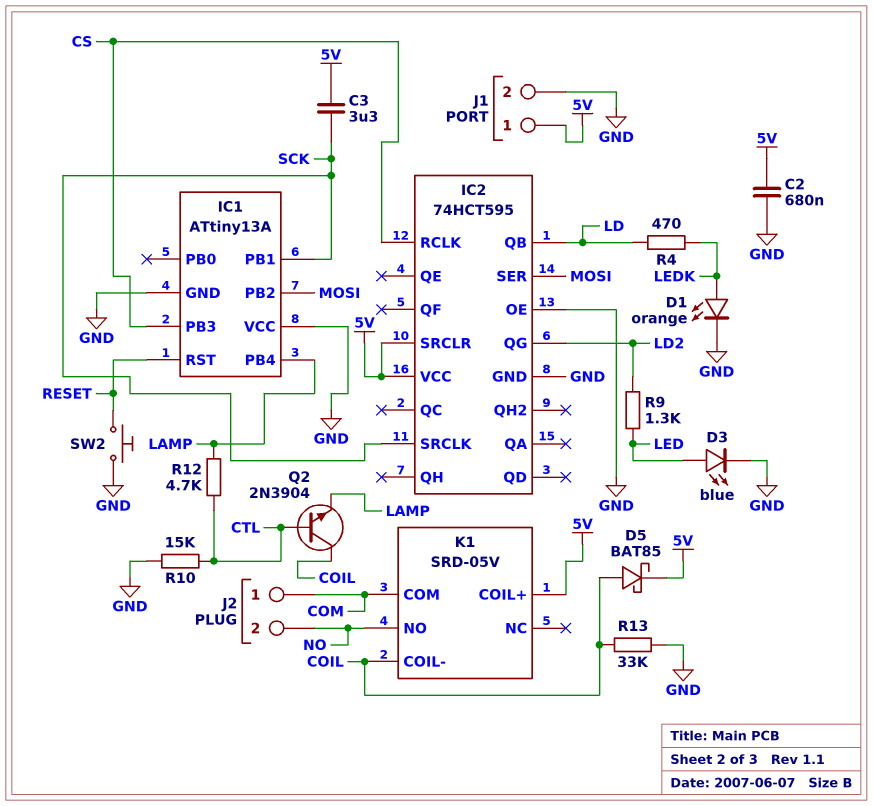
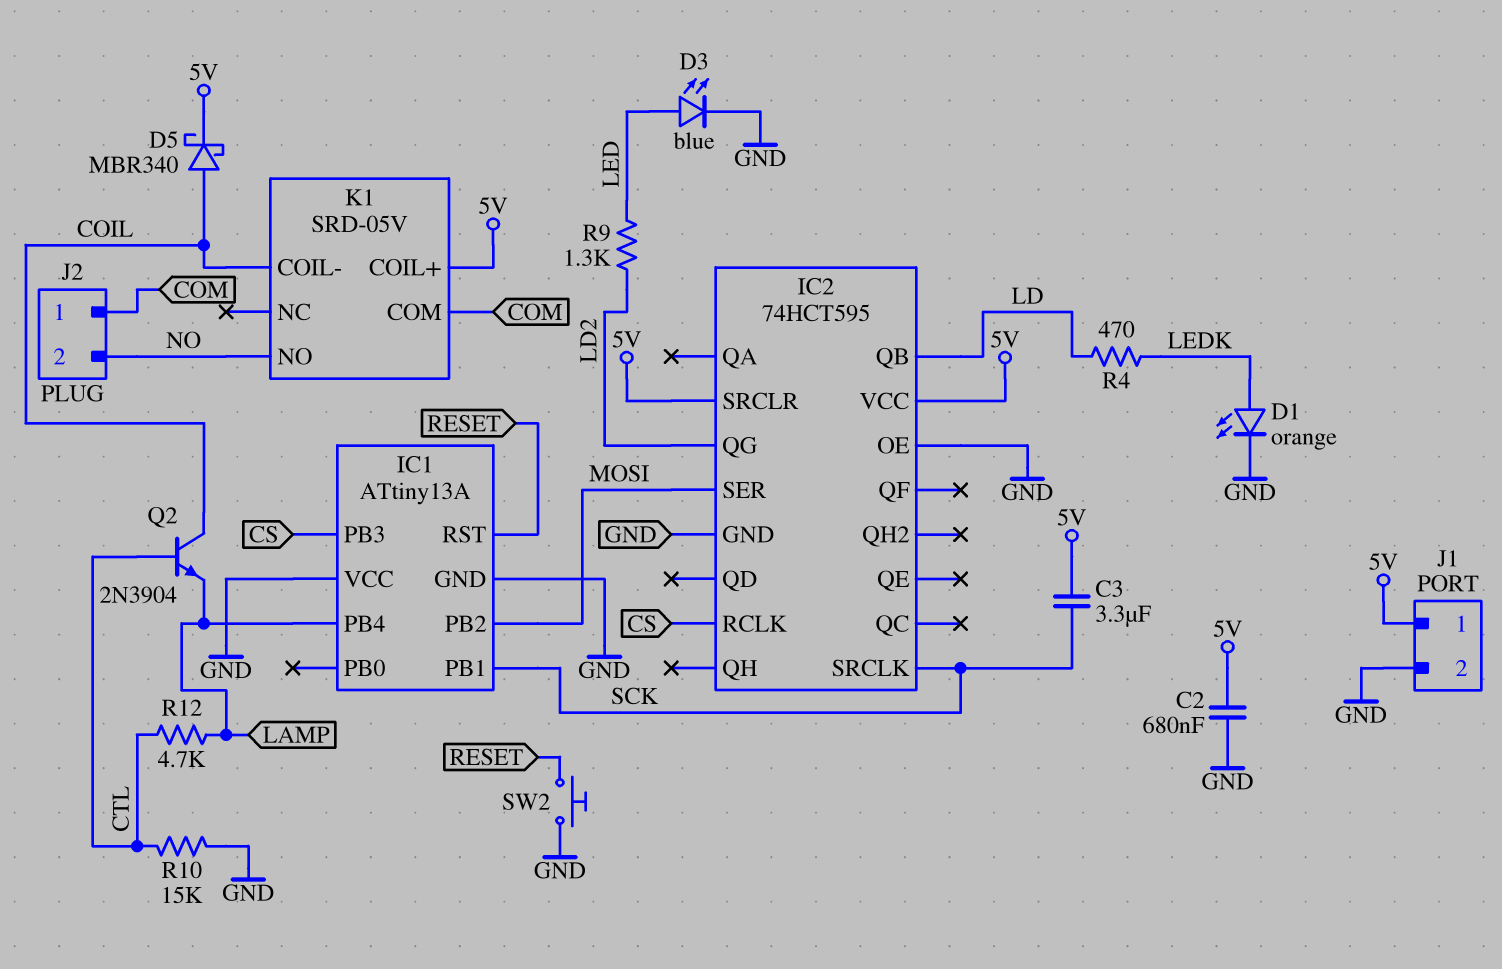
D5: schottky BAT85 (A COIL, K 5V) -> schottky MBR340 (A COIL, K 5V)
R13: 33k (COIL, GND) -> none

